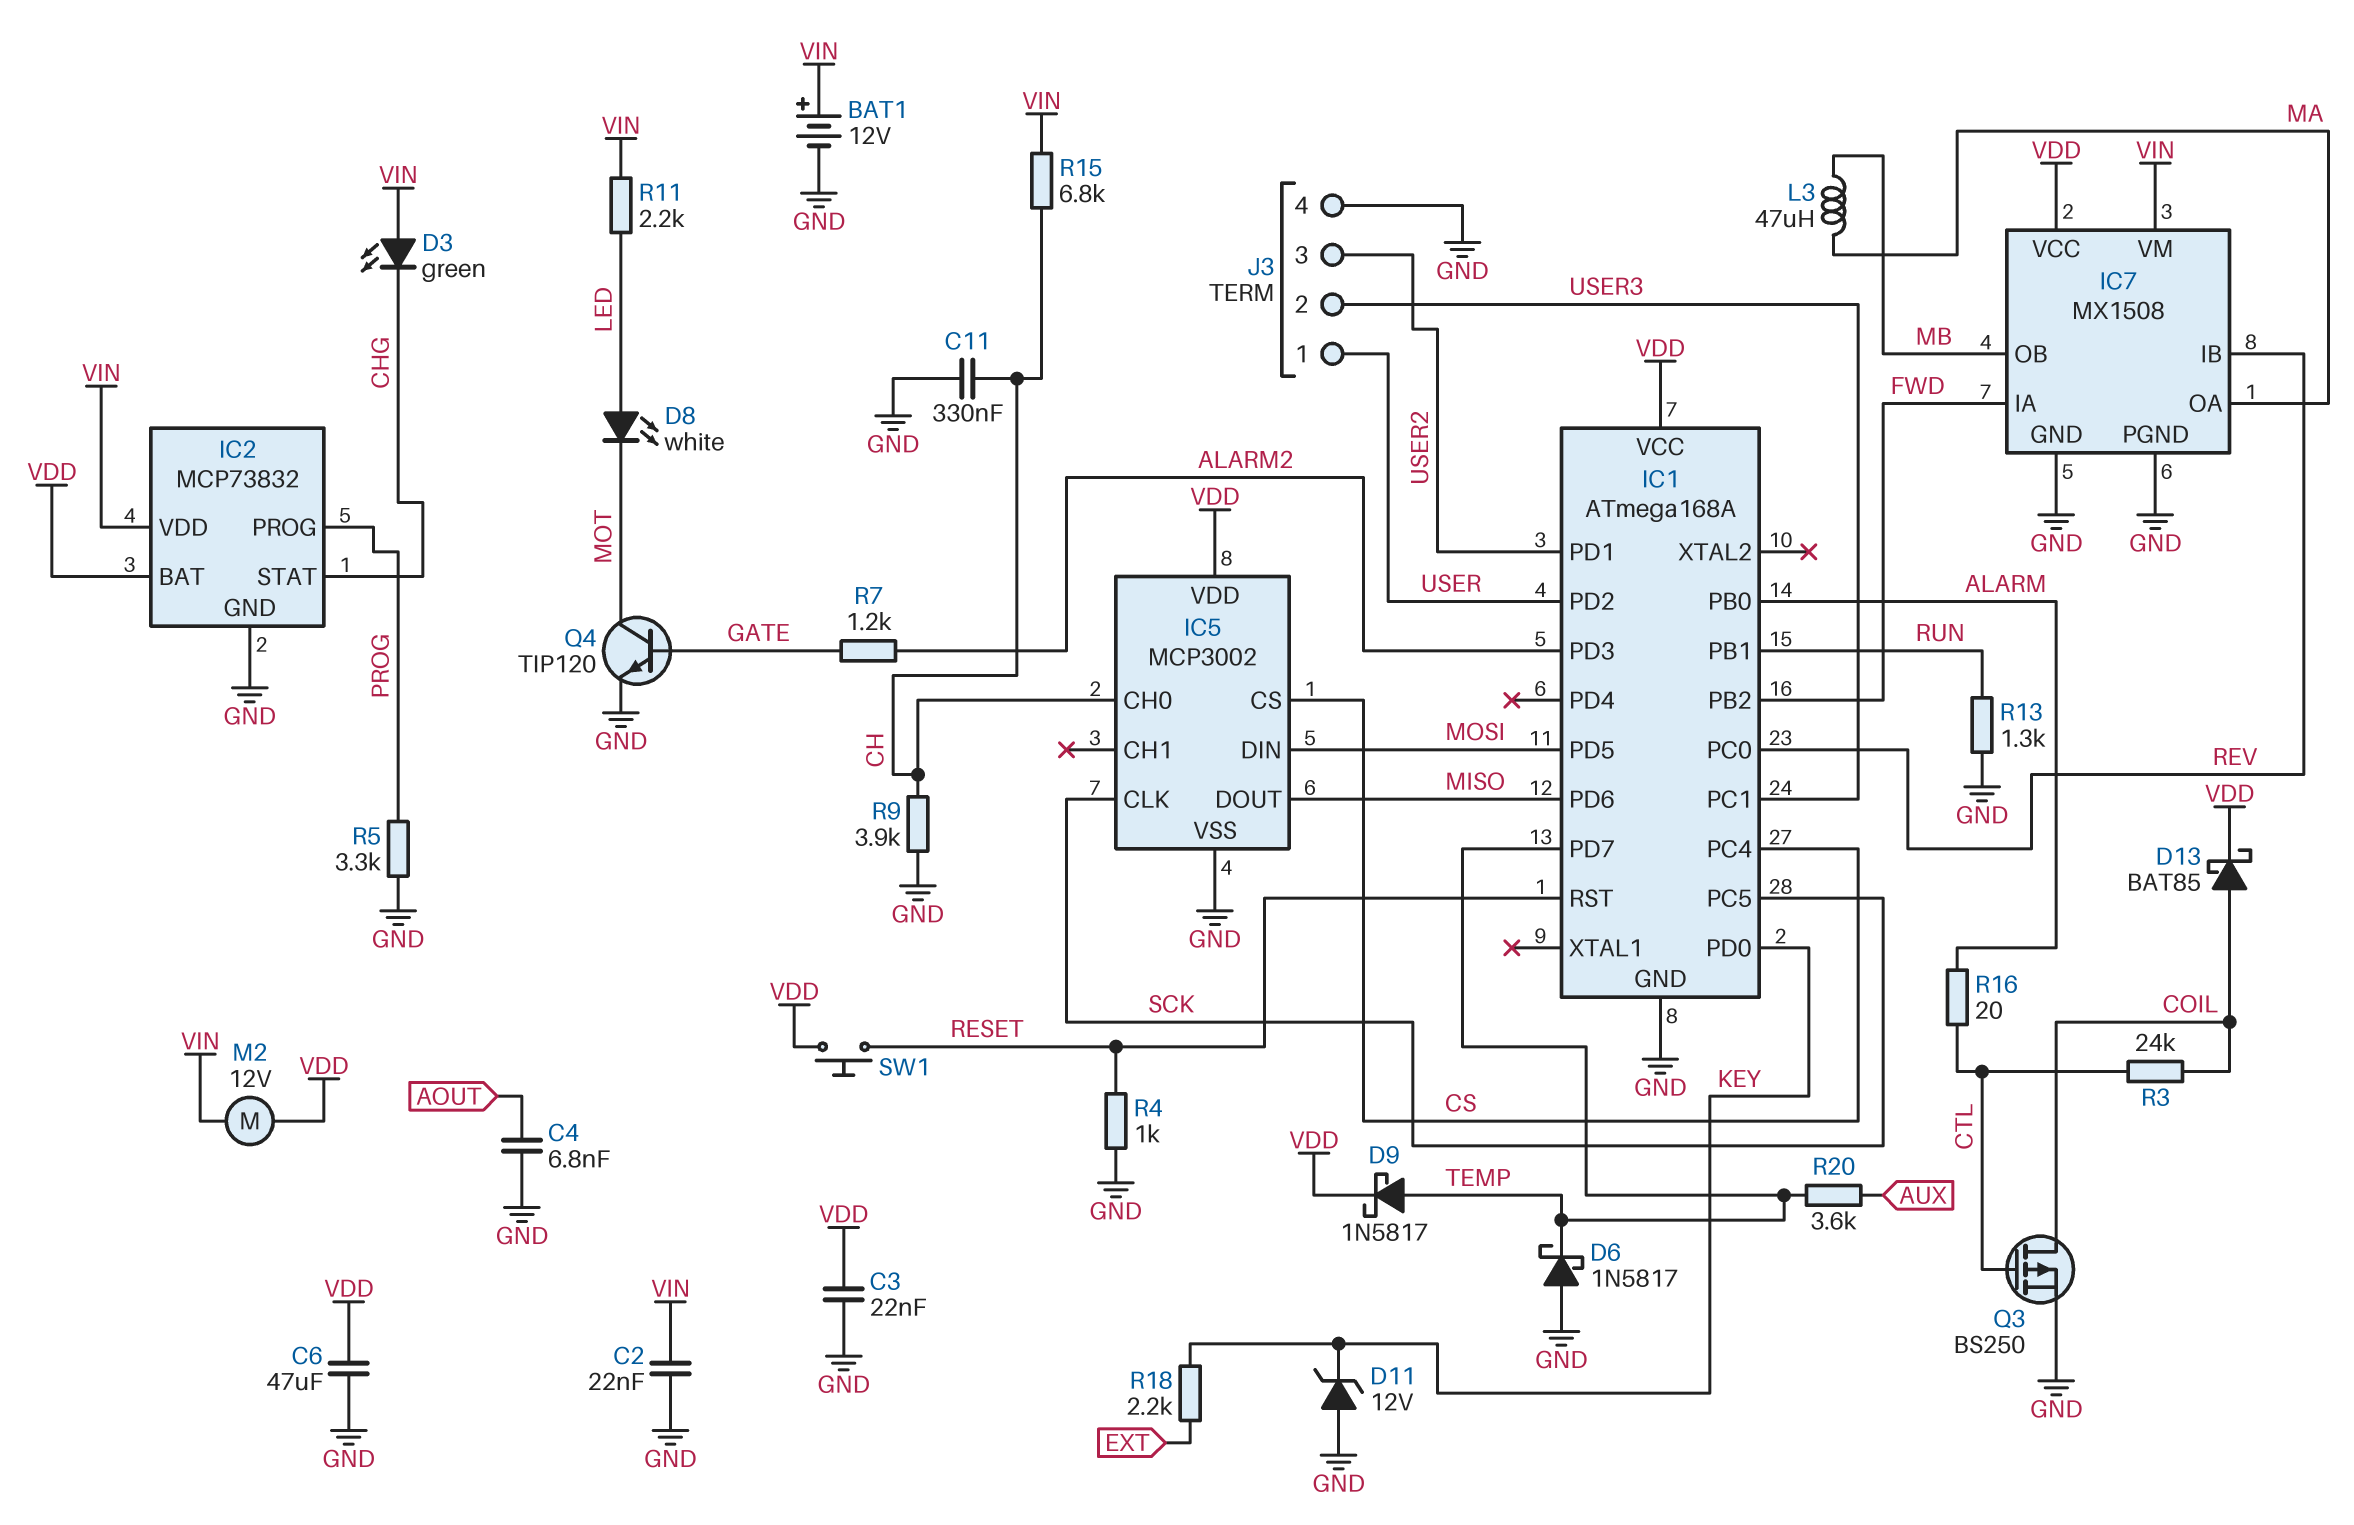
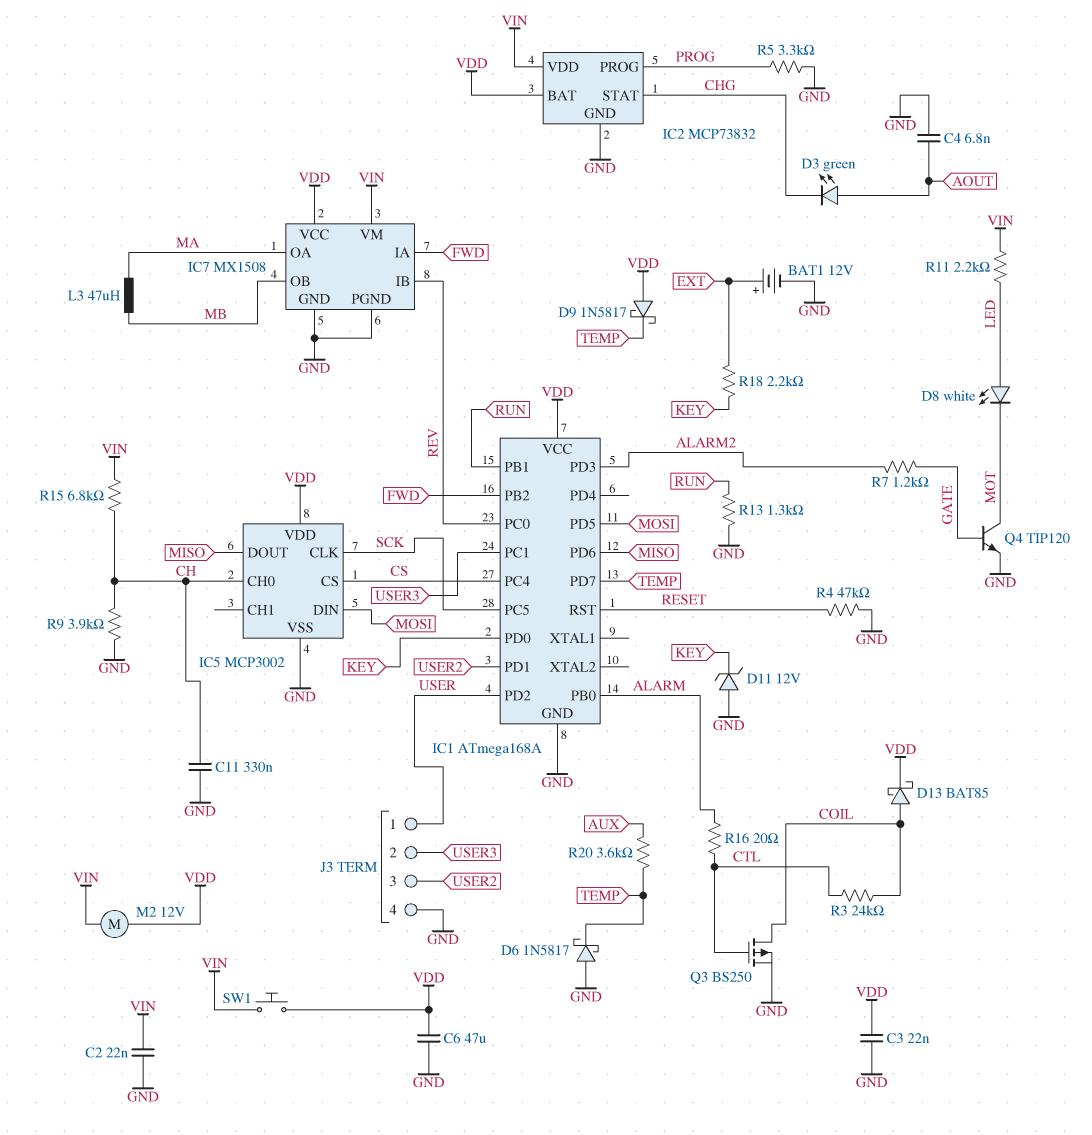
BAT1: 12V (plus VIN, minus GND) -> 12V (plus EXT, minus GND)
D3: LED green (A VIN, K CHG) -> LED green (A AOUT, K CHG)
D9: schottky 1N5817 (A TEMP, K VDD) -> schottky 1N5817 (A VDD, K TEMP)
R4: 1k (GND, RESET) -> 47k (GND, RESET)
SW1: button (RESET, VDD) -> button (VDD, VIN)

